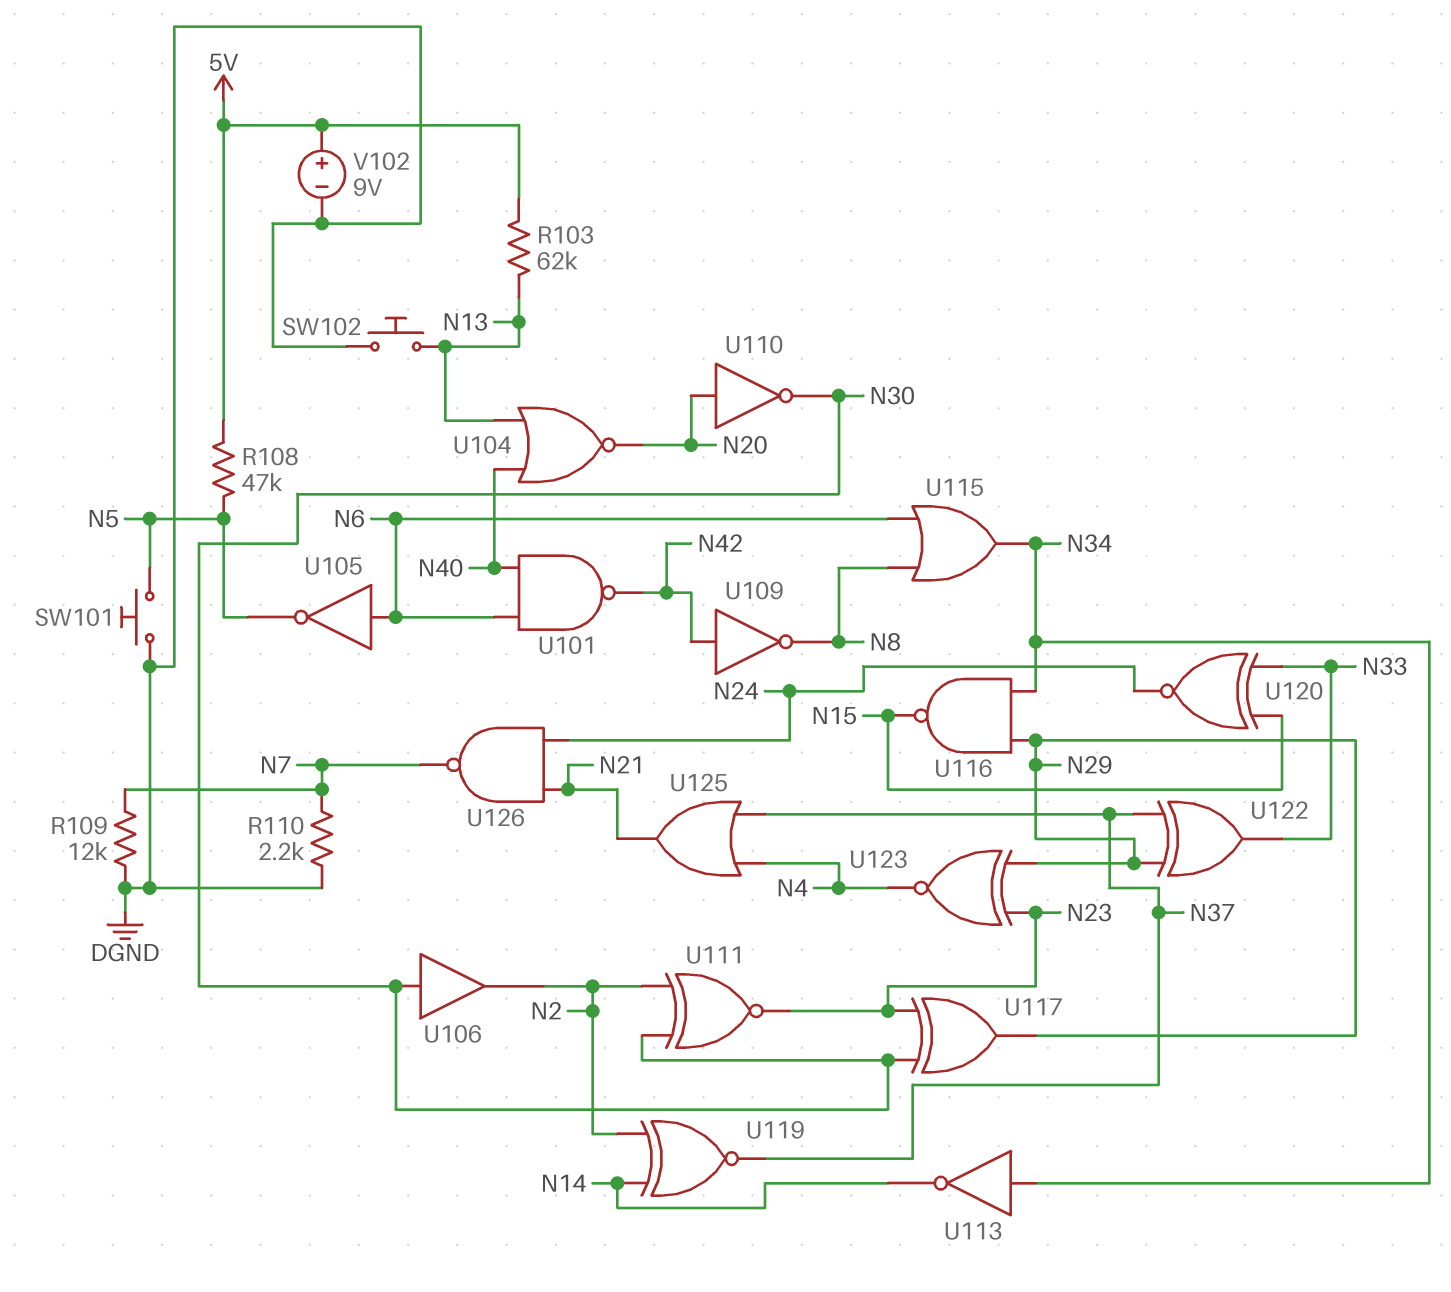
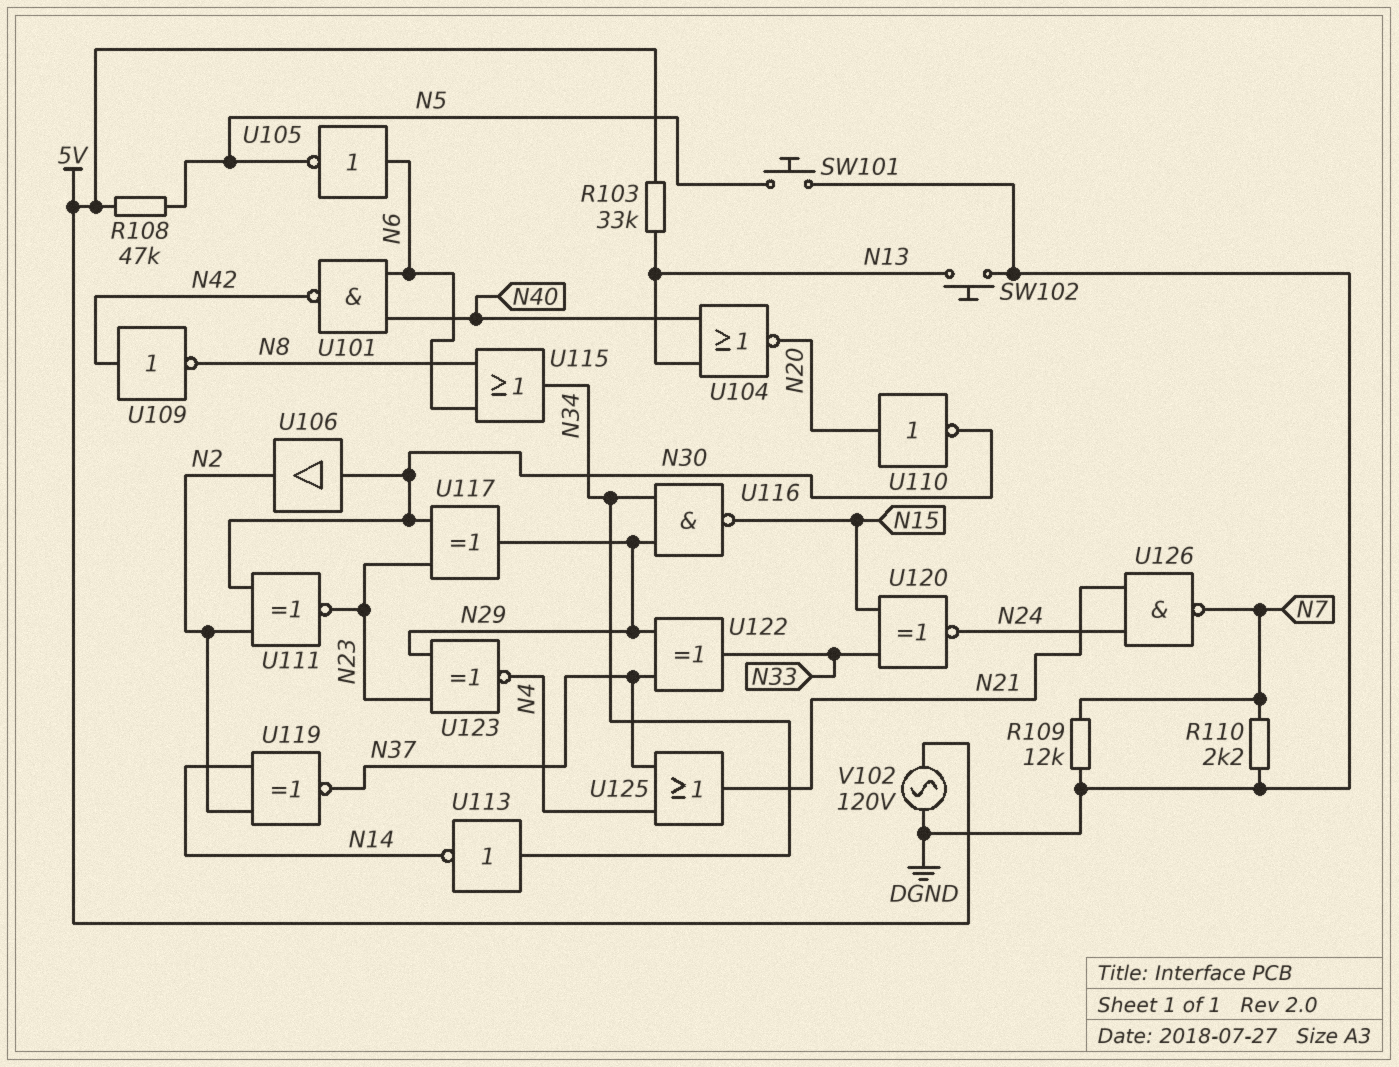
R103: 62k (5V, N13) -> 33k (5V, N13)
V102: 9V (plus 5V, minus DGND) -> AC 120V (5V, DGND)

